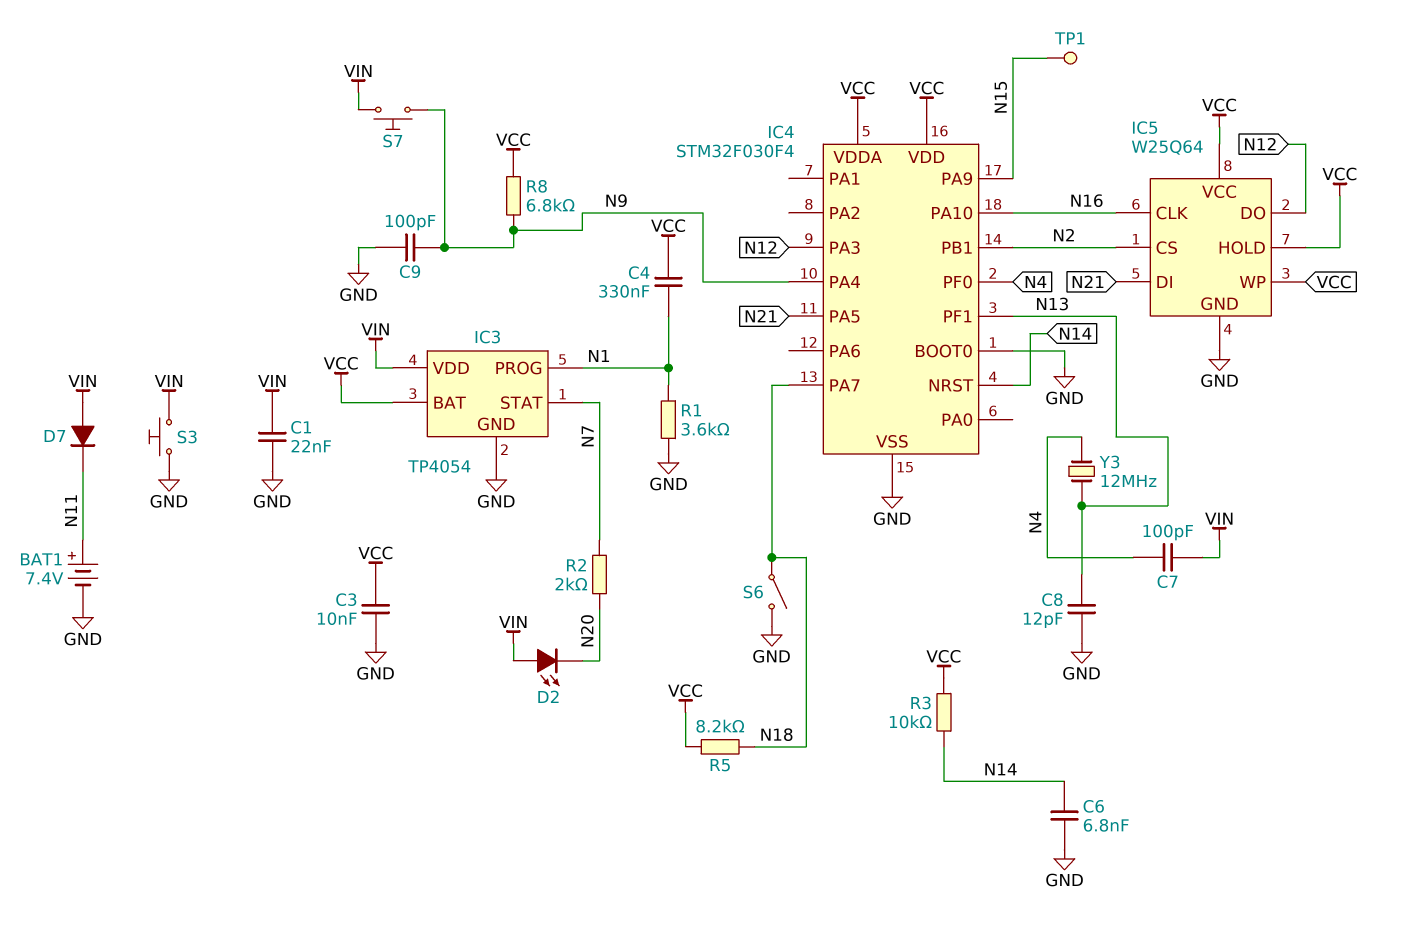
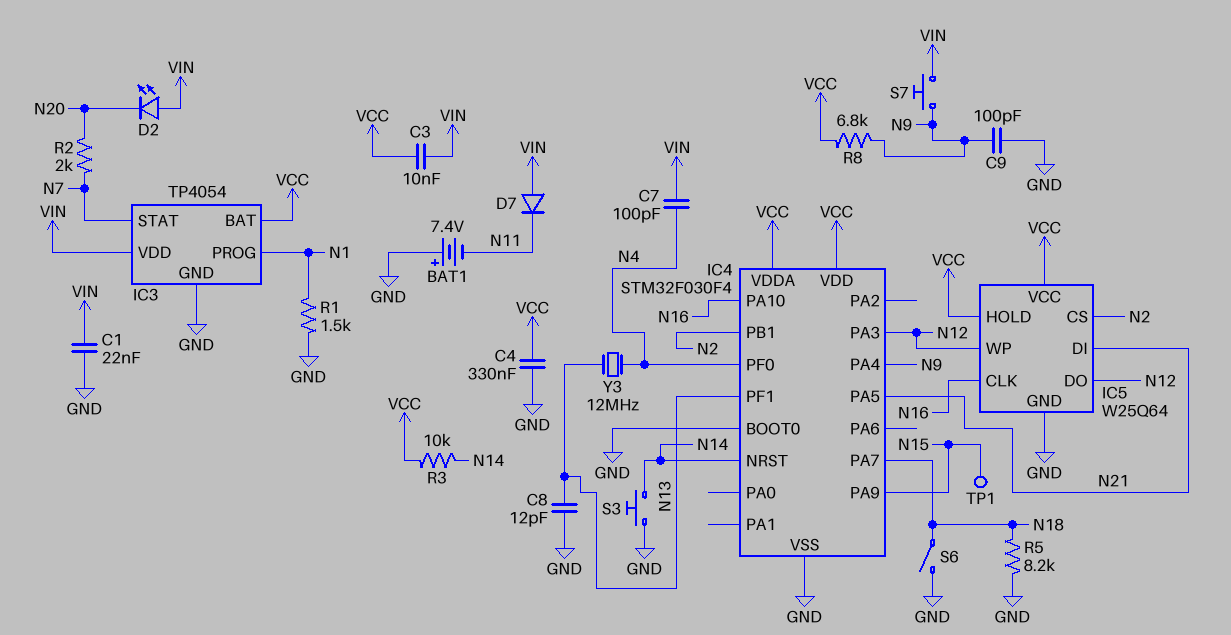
BAT1: 7.4V (plus N11, minus GND) -> 7.4V (plus GND, minus N11)
C3: 10nF (GND, VCC) -> 10nF (VCC, VIN)
C4: 330nF (N1, VCC) -> 330nF (GND, VCC)
C6: 6.8nF (GND, N14) -> none
IC5 pin WP: VCC -> N12
R1: 3.6k (GND, N1) -> 1.5k (GND, N1)
R5: 8.2k (N18, VCC) -> 8.2k (GND, N18)
S3: button (GND, VIN) -> button (GND, N14)

